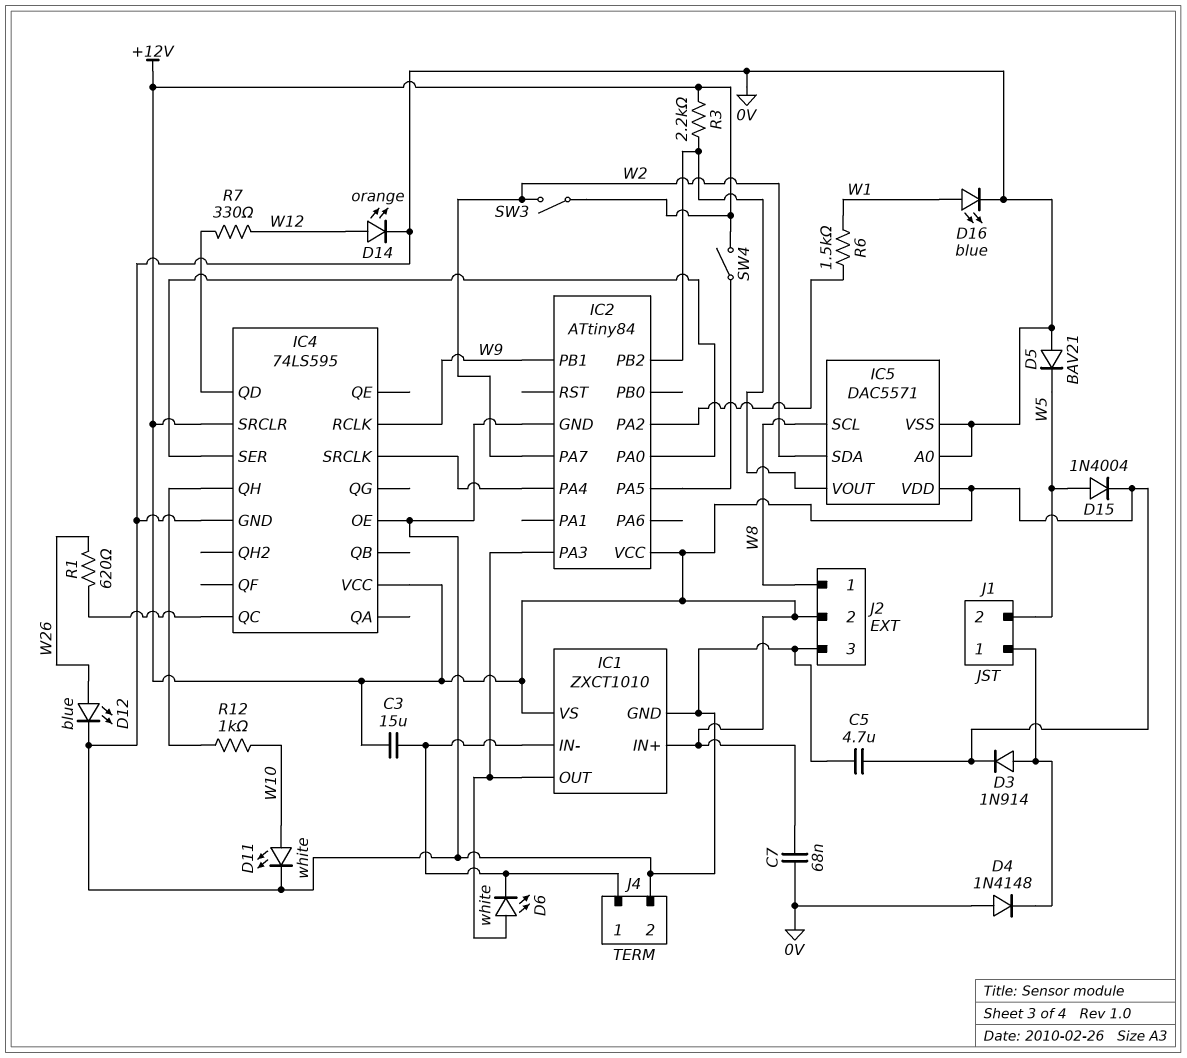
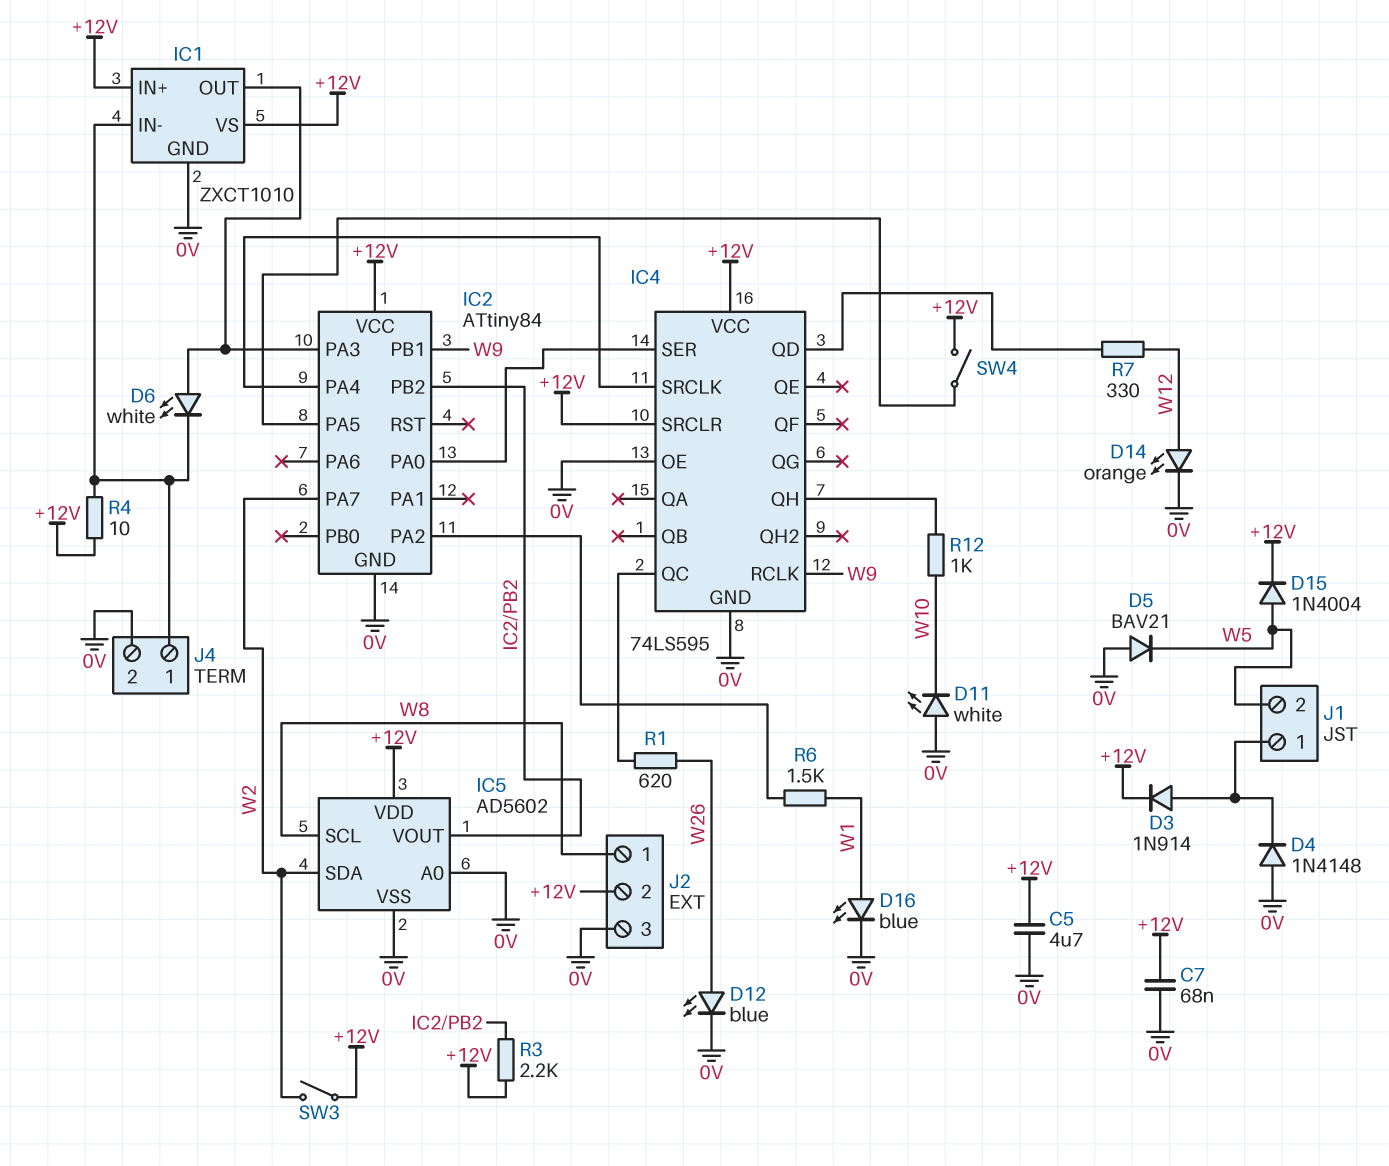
C3: 15uF (+12V, IC1/IN-) -> none
D11: LED white (A W10, K 0V) -> LED white (A 0V, K W10)
IC5: DAC5571 -> AD5602
R4: none -> 10 (+12V, IC1/IN-)

